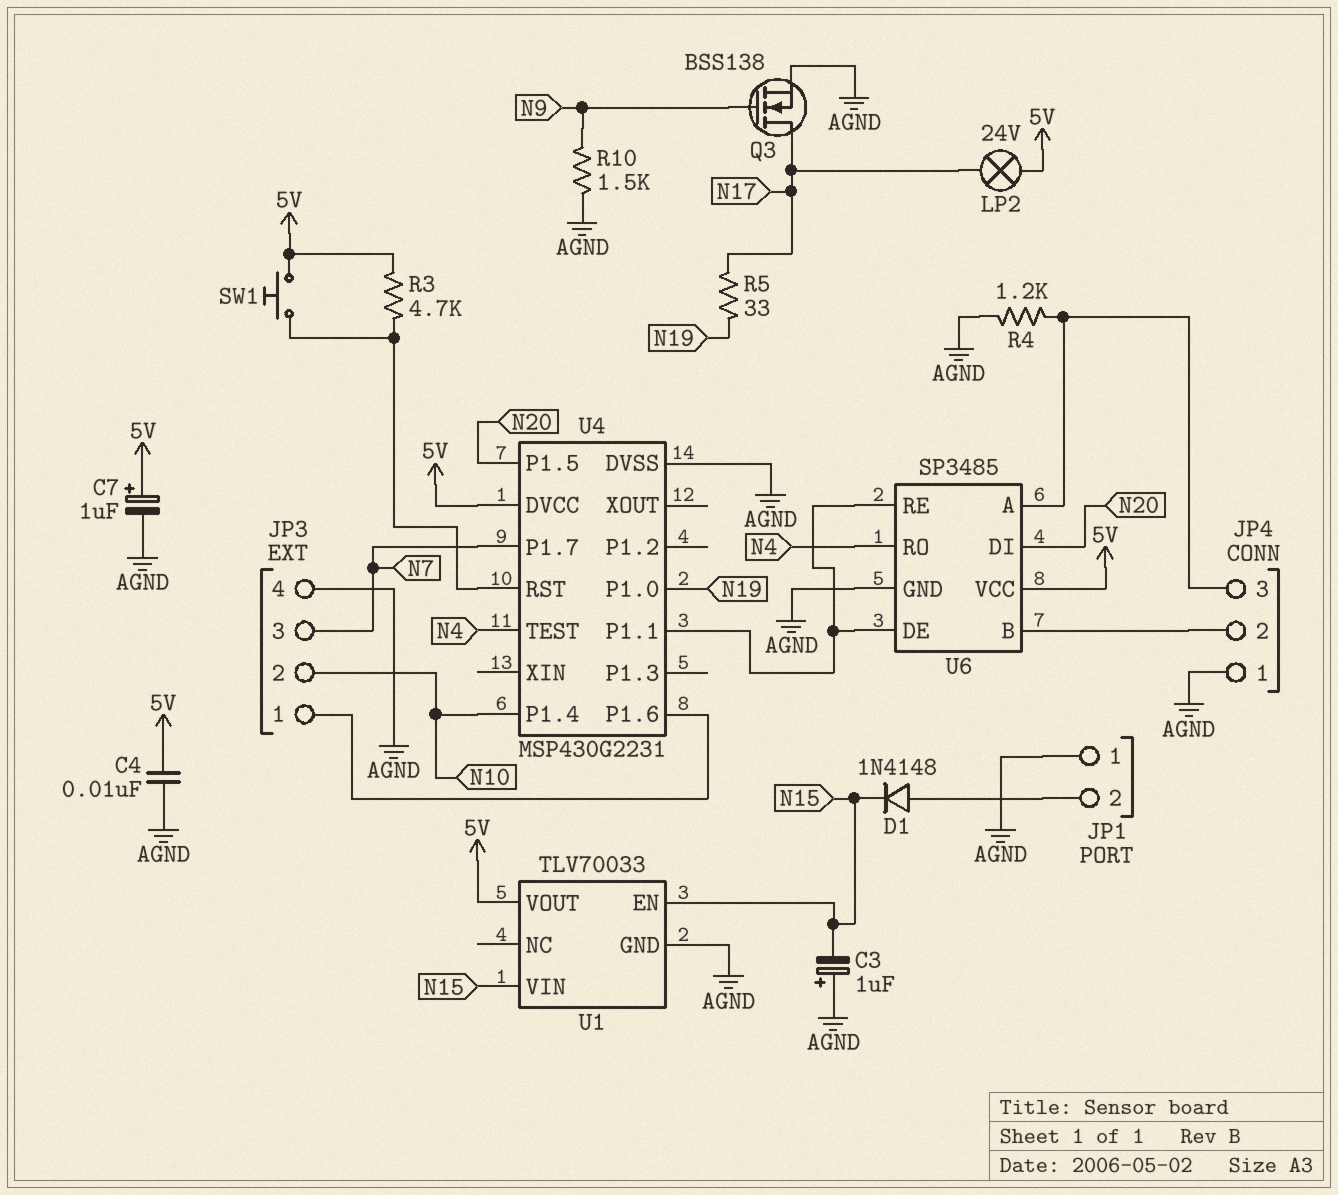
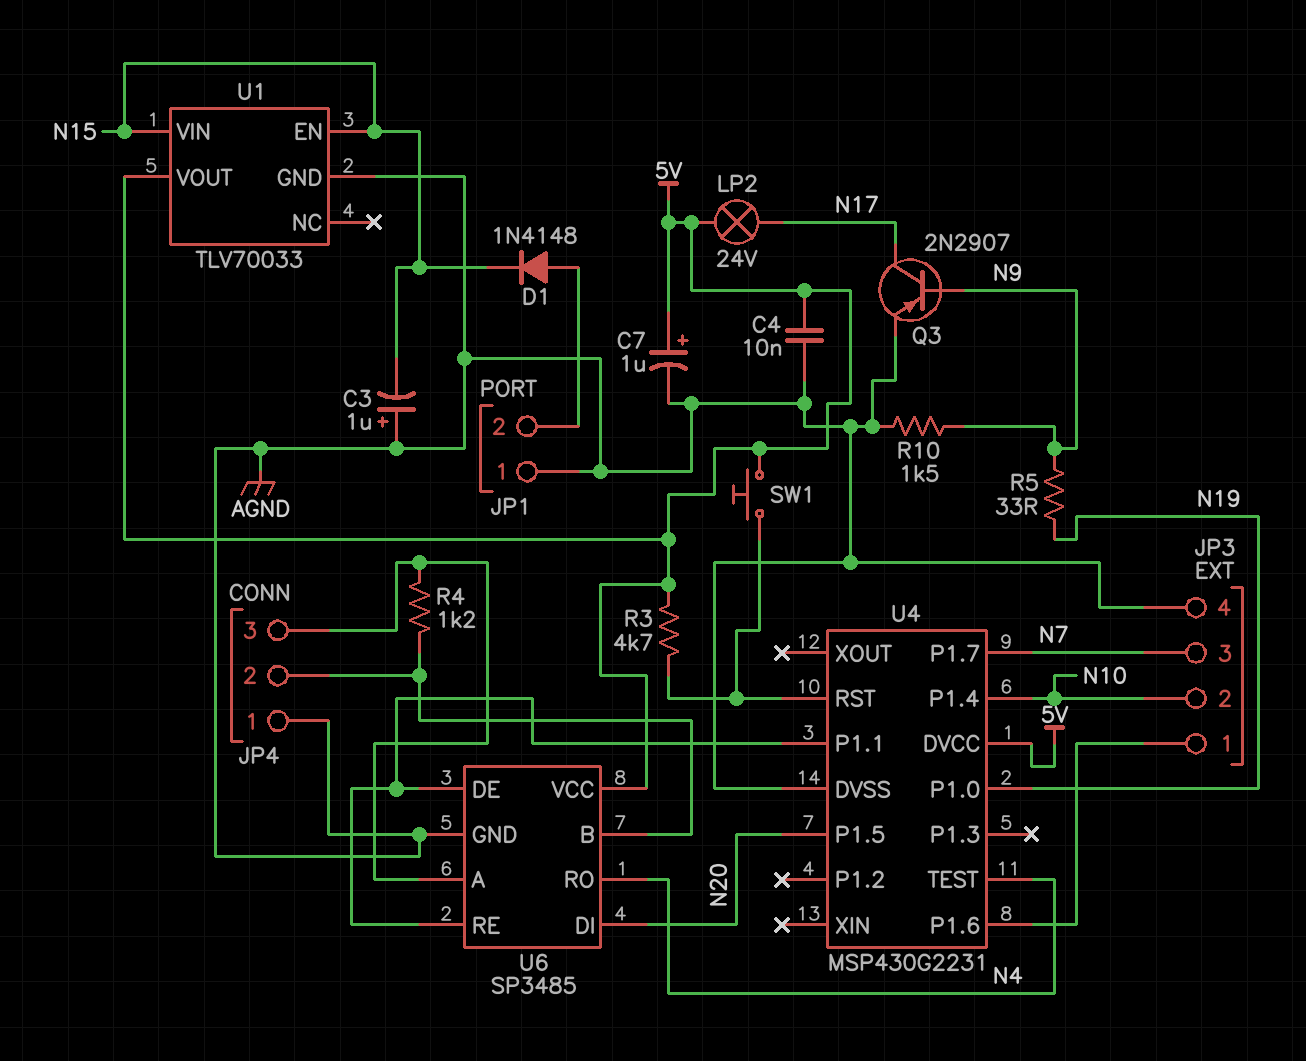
Q3: NMOS BSS138 (G N9, D N17, S AGND) -> PNP 2N2907 (B N9, C N17, E AGND)
R4: 1.2k (AGND, JP4/3) -> 1.2k (JP4/2, JP4/3)
R5: 33 (N17, N19) -> 33 (N9, N19)

